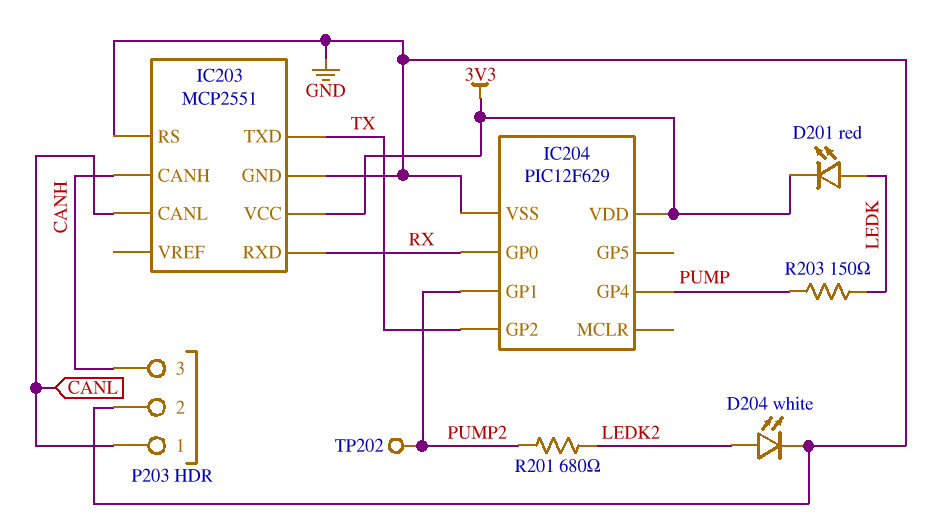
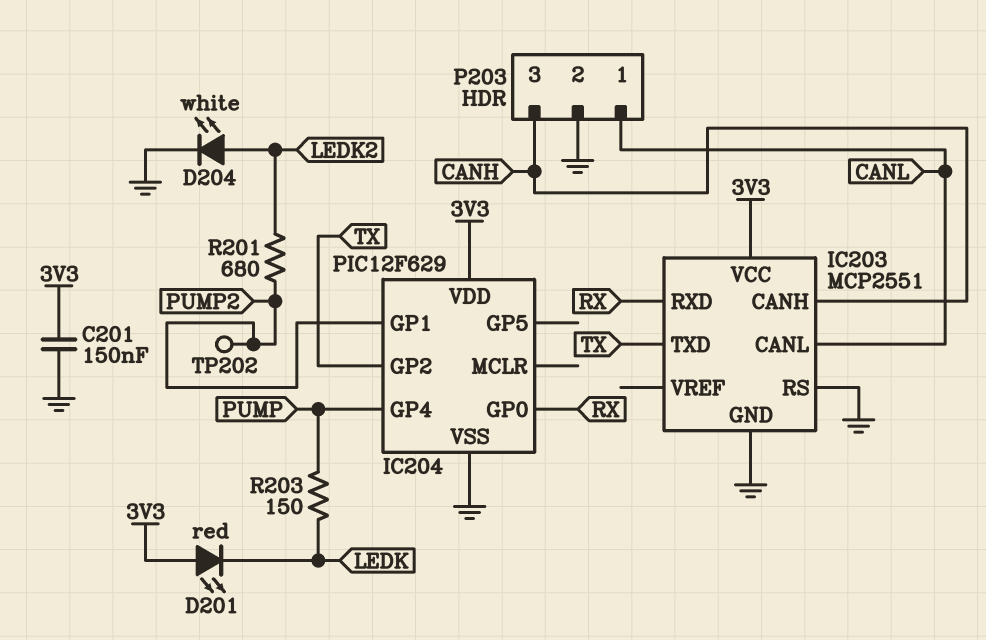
C201: none -> 150nF (3V3, GND)
D201: LED red (A LEDK, K 3V3) -> LED red (A 3V3, K LEDK)

